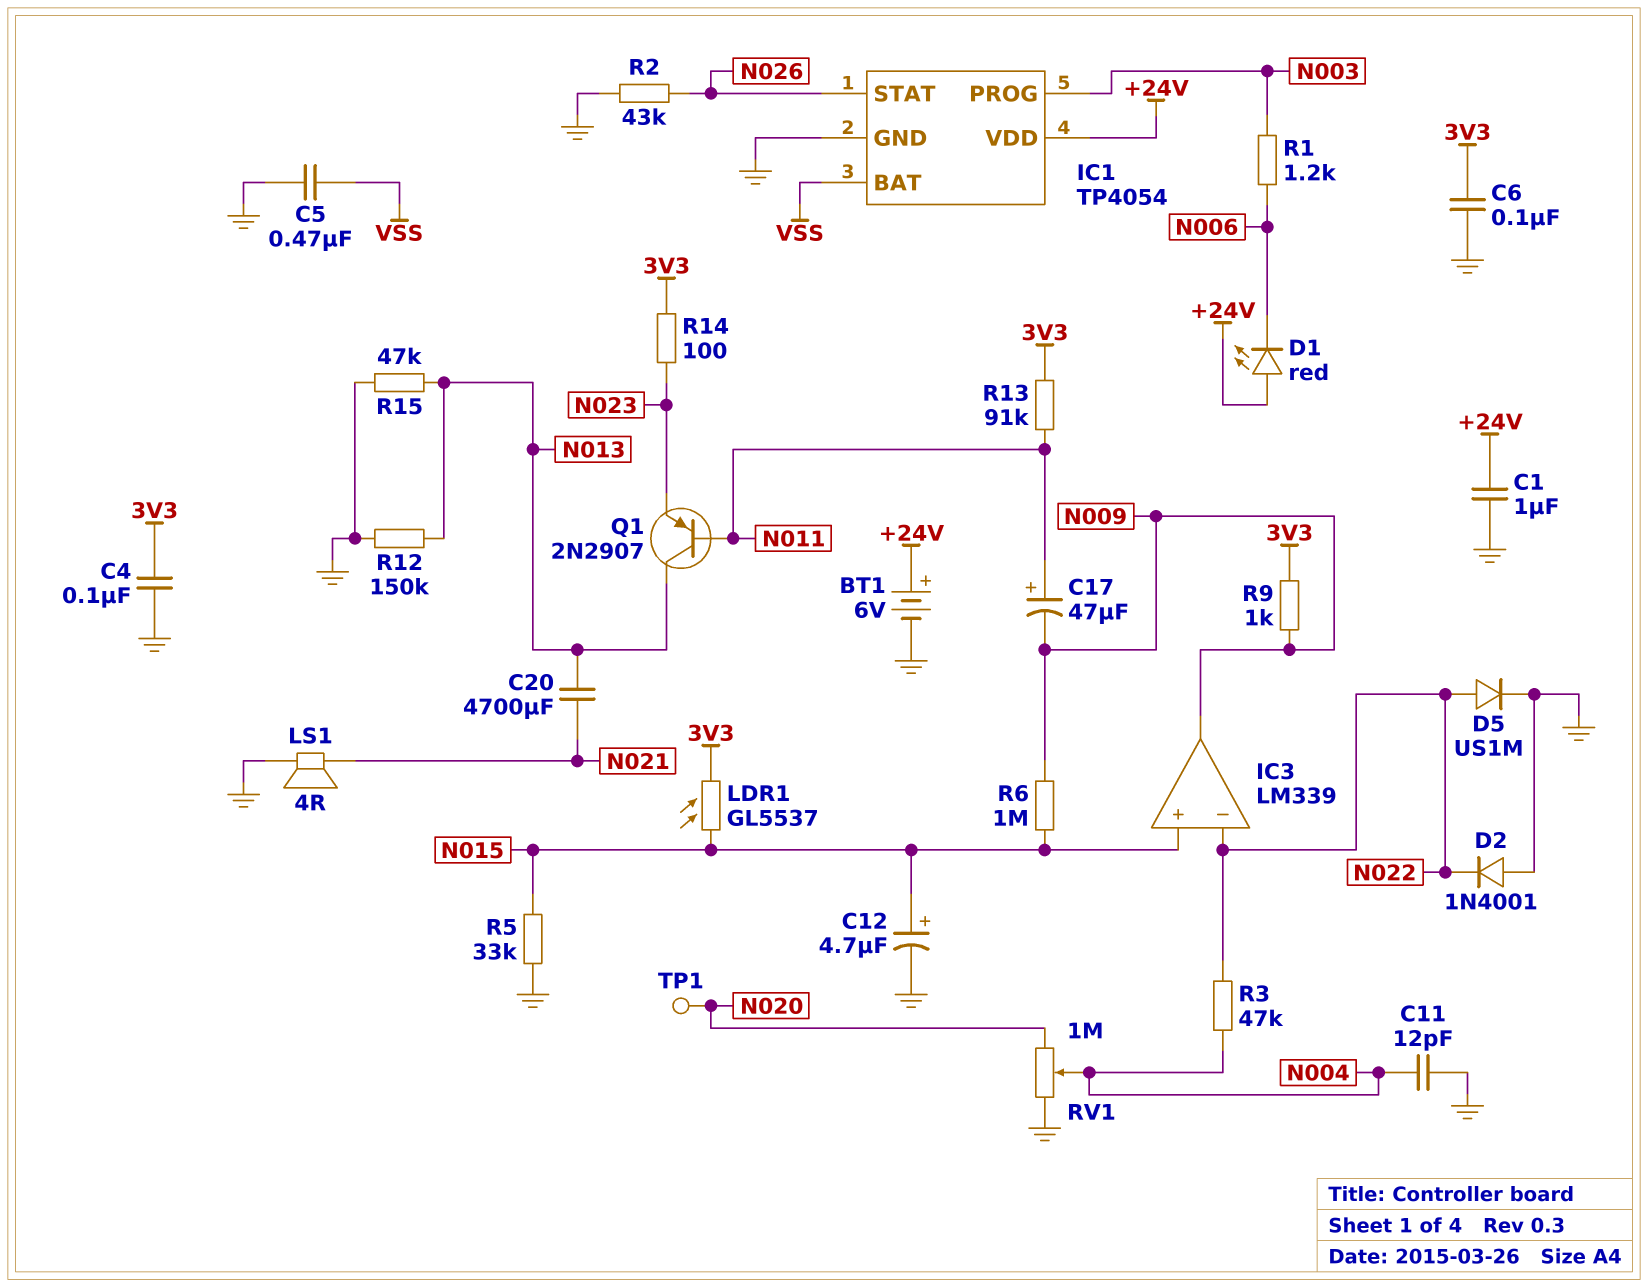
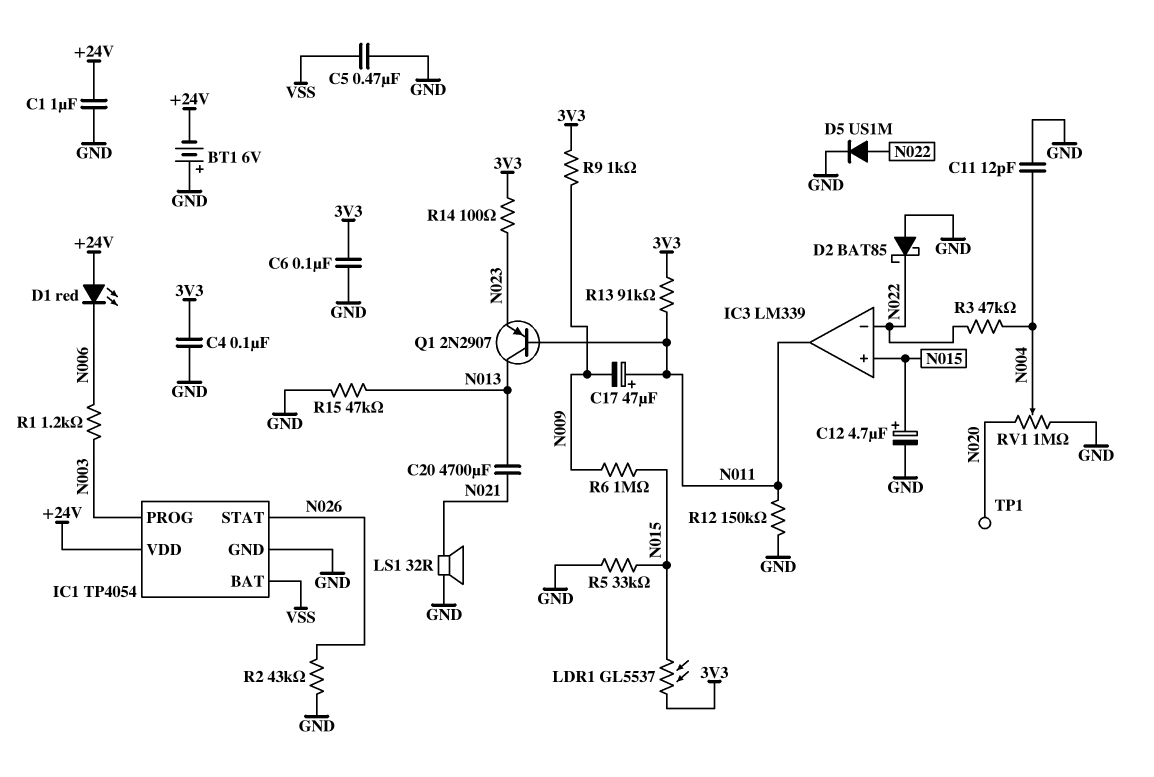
BT1: 6V (plus +24V, minus GND) -> 6V (plus GND, minus +24V)
D2: diode 1N4001 (A GND, K N022) -> schottky BAT85 (A GND, K N022)
IC3 pin out: N009 -> N011
LS1: speaker 4R (GND, N021) -> speaker 32R (GND, N021)
R12: 150k (GND, N013) -> 150k (GND, N011)

